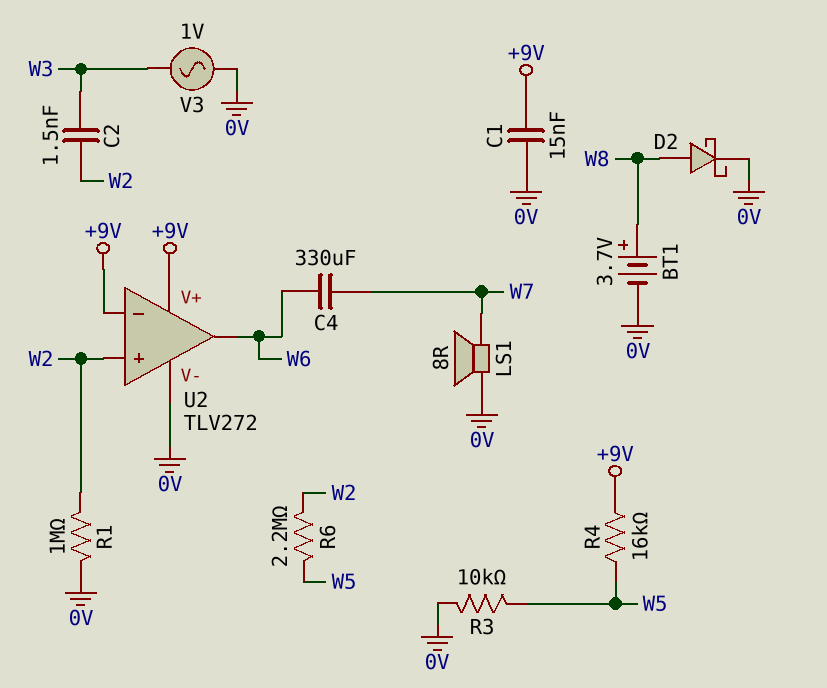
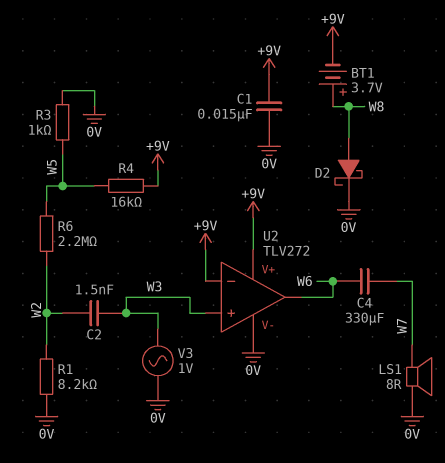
BT1: 3.7V (plus W8, minus 0V) -> 3.7V (plus W8, minus +9V)
R1: 1M (0V, W2) -> 8.2k (0V, W2)
R3: 10k (0V, W5) -> 1k (0V, W5)
U2 pin in+: W2 -> W3

